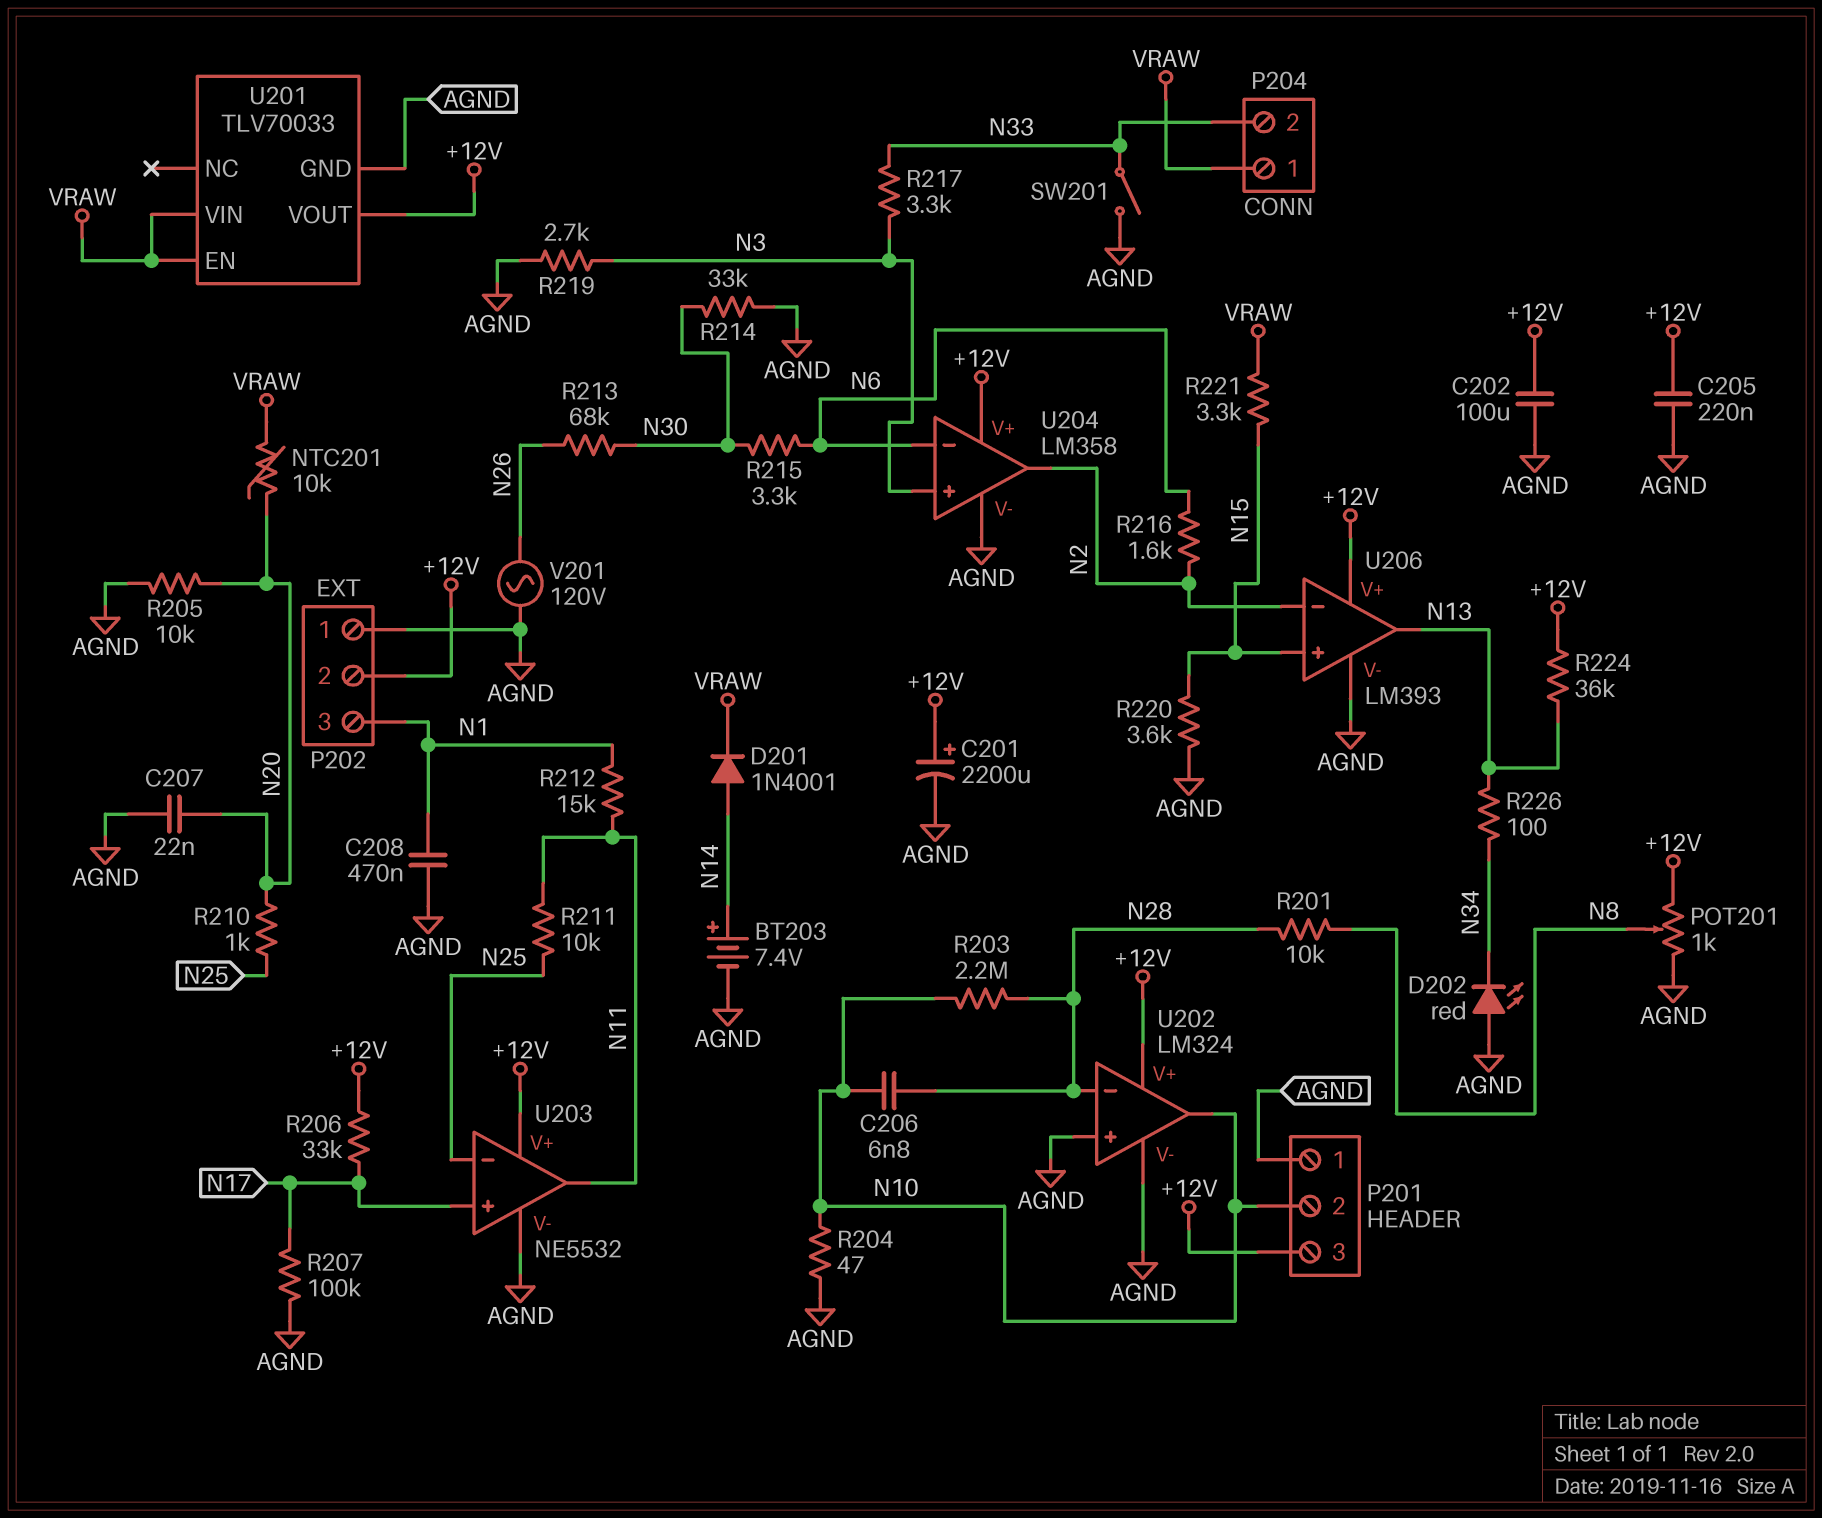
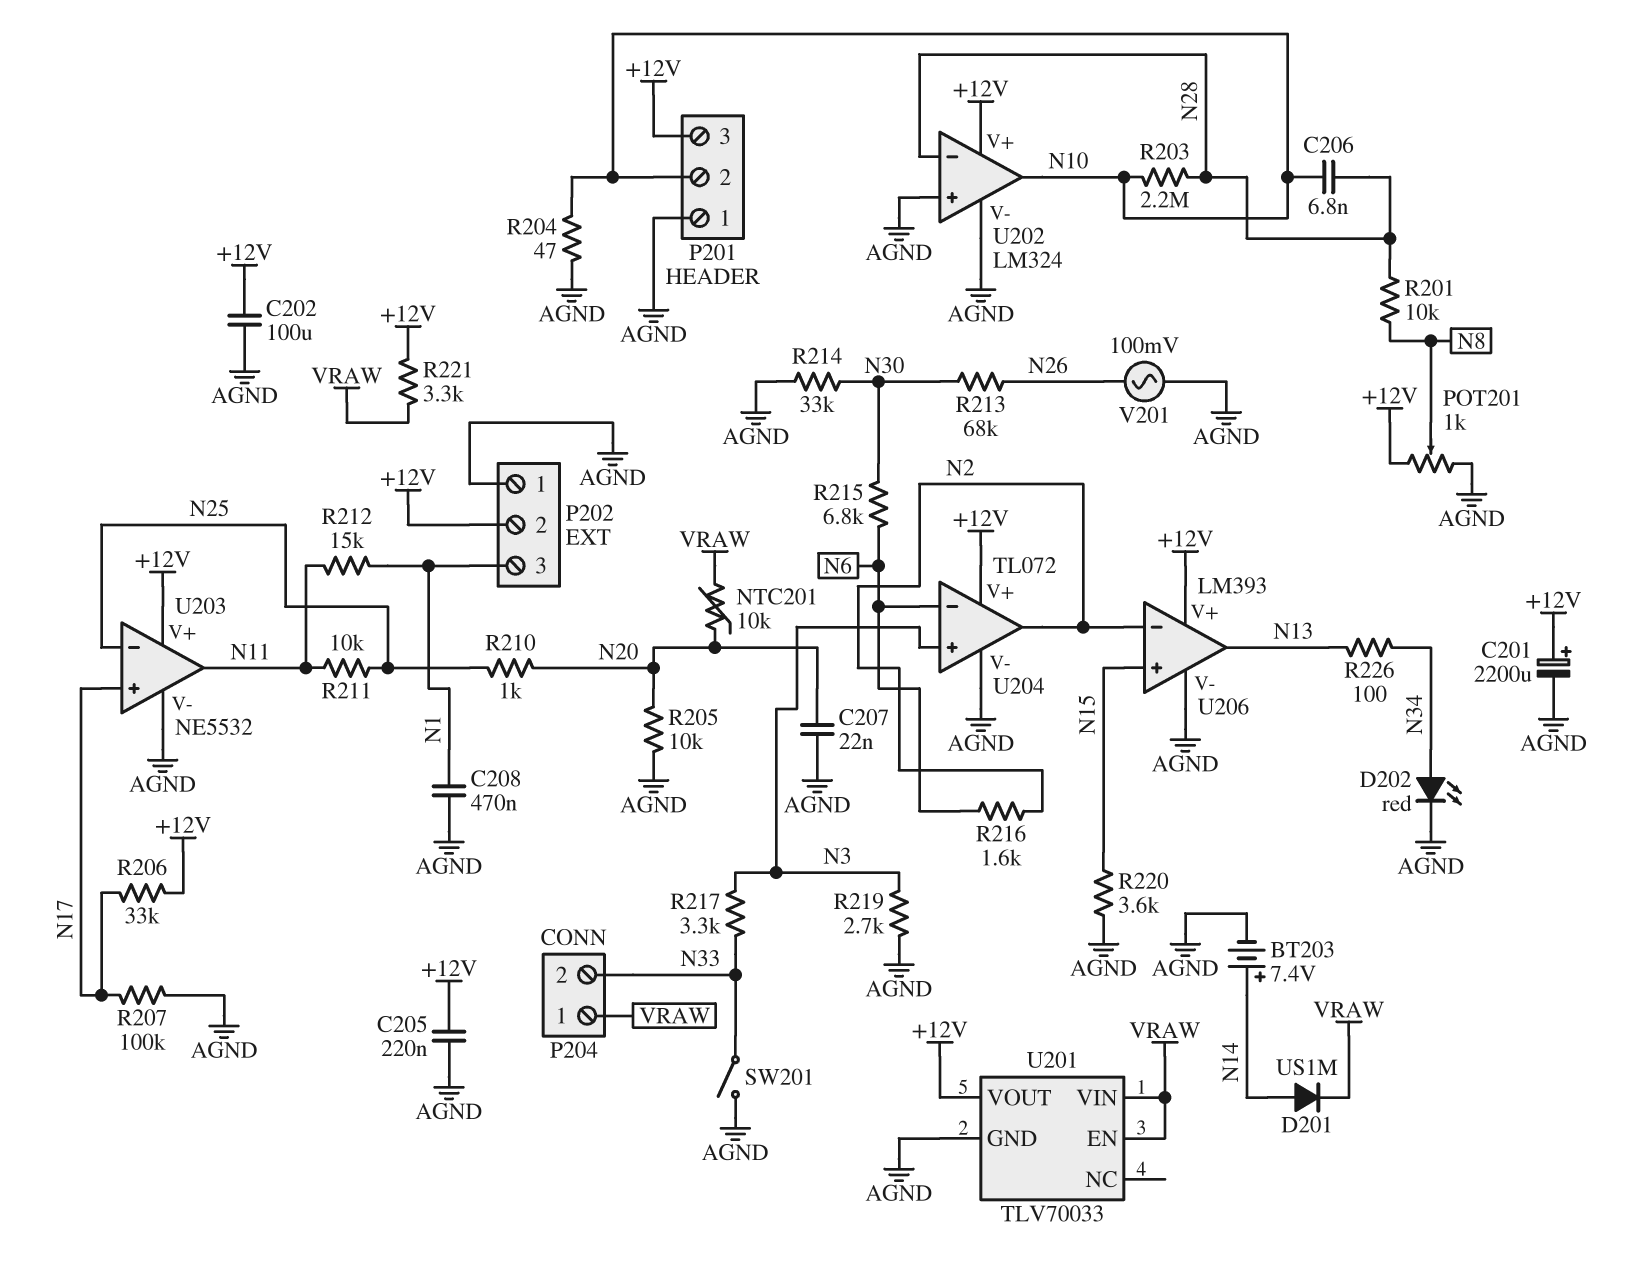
D201: diode 1N4001 (A N14, K VRAW) -> diode US1M (A N14, K VRAW)
D202: LED red (A AGND, K N34) -> LED red (A N34, K AGND)
R215: 3.3k (N6, N30) -> 6.8k (N6, N30)
R221: 3.3k (N15, VRAW) -> 3.3k (+12V, VRAW)
R224: 36k (+12V, N13) -> none
U204: LM358 -> TL072
V201: AC 120V (AGND, N26) -> AC 100mV (AGND, N26)

